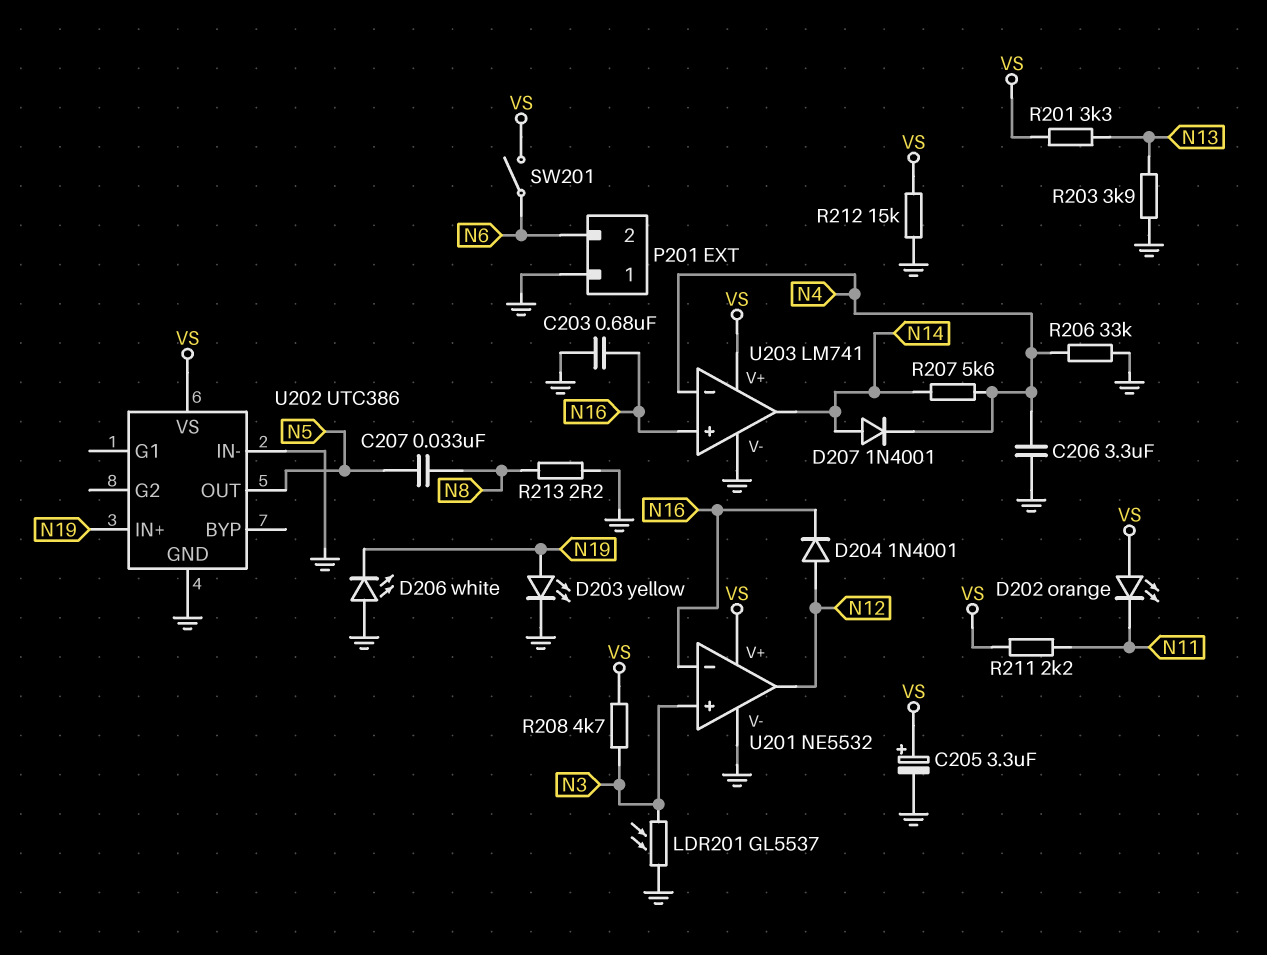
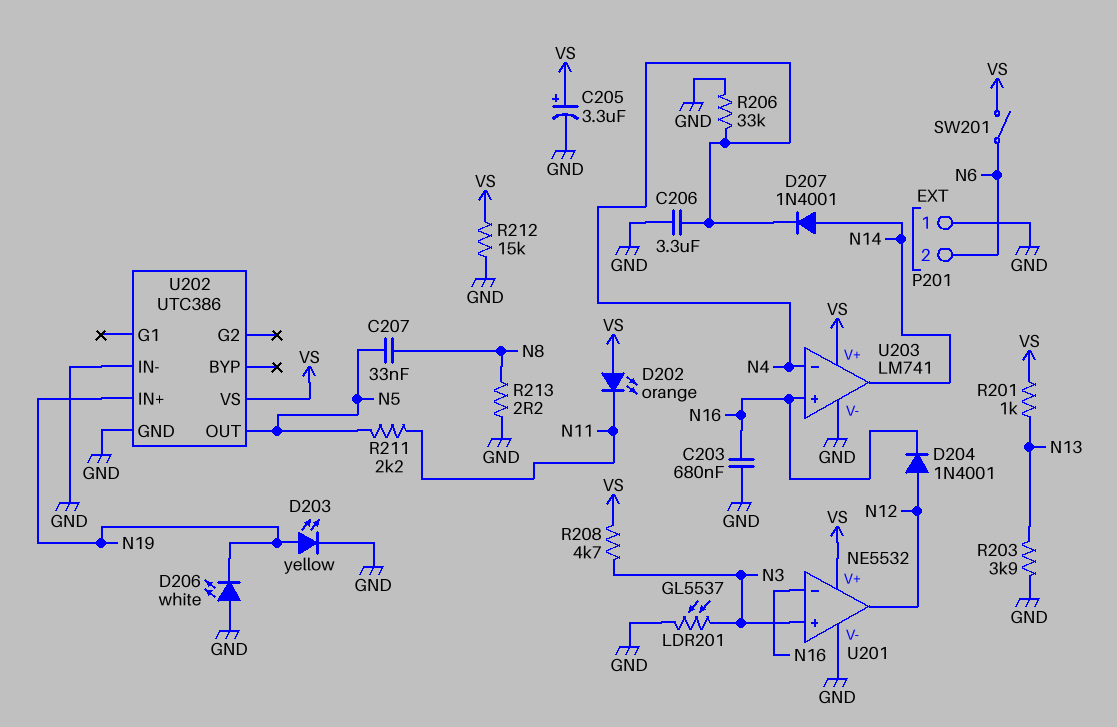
R201: 3.3k (N13, VS) -> 1k (N13, VS)
R207: 5.6k (N4, N14) -> none
R211: 2.2k (N11, VS) -> 2.2k (N5, N11)

